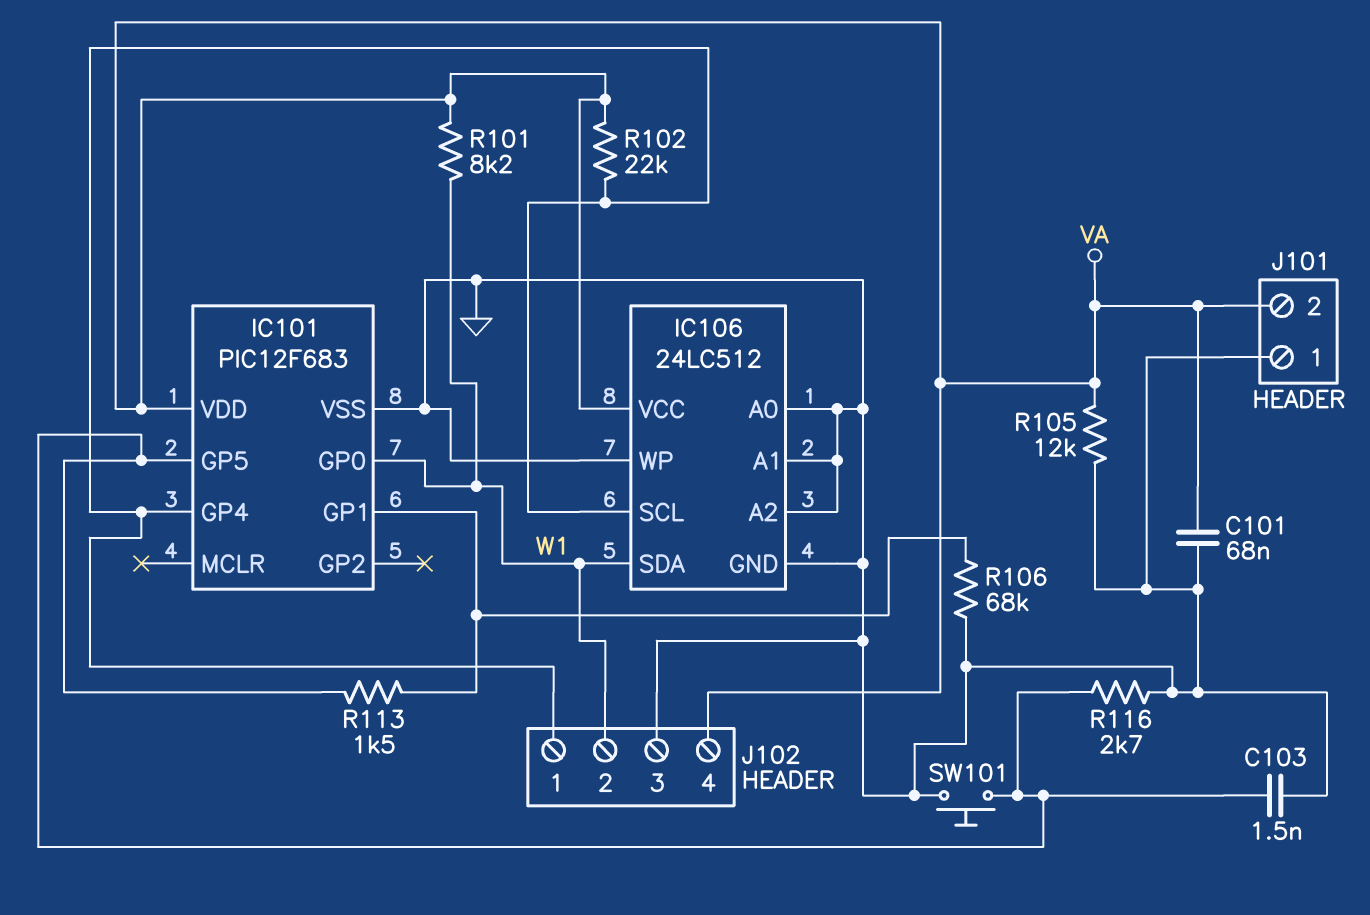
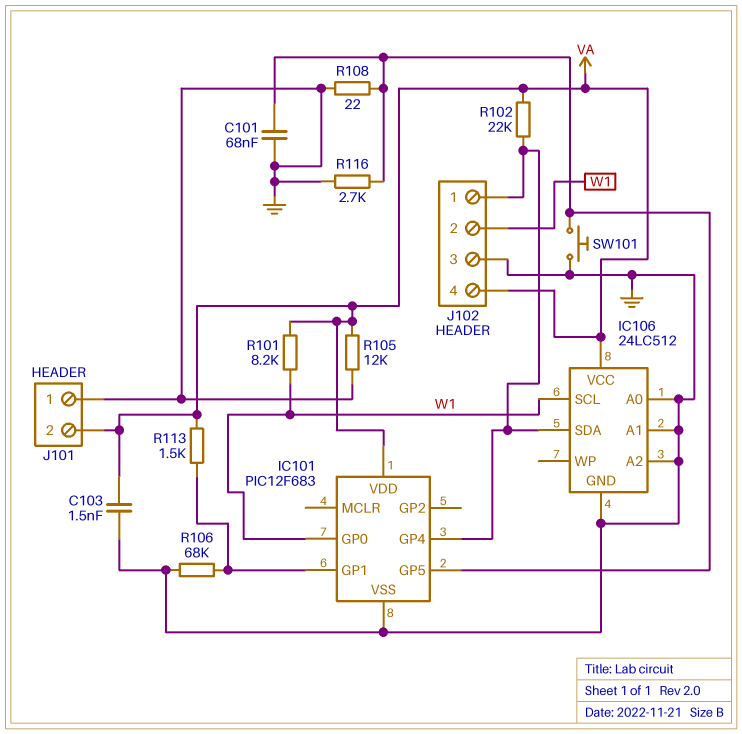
C101: 68nF (GND, VA) -> 68nF (GND, IC101/GP5)
C103: 1.5nF (GND, IC101/GP5) -> 1.5nF (GND, VA)
IC106 pin SCL: IC101/GP4 -> W1
IC106 pin SDA: W1 -> IC101/GP4
IC106 pin WP: GND -> none
R108: none -> 22 (GND, IC101/GP5)
R113: 1.5k (IC101/GP1, IC101/GP5) -> 1.5k (IC101/GP1, VA)

